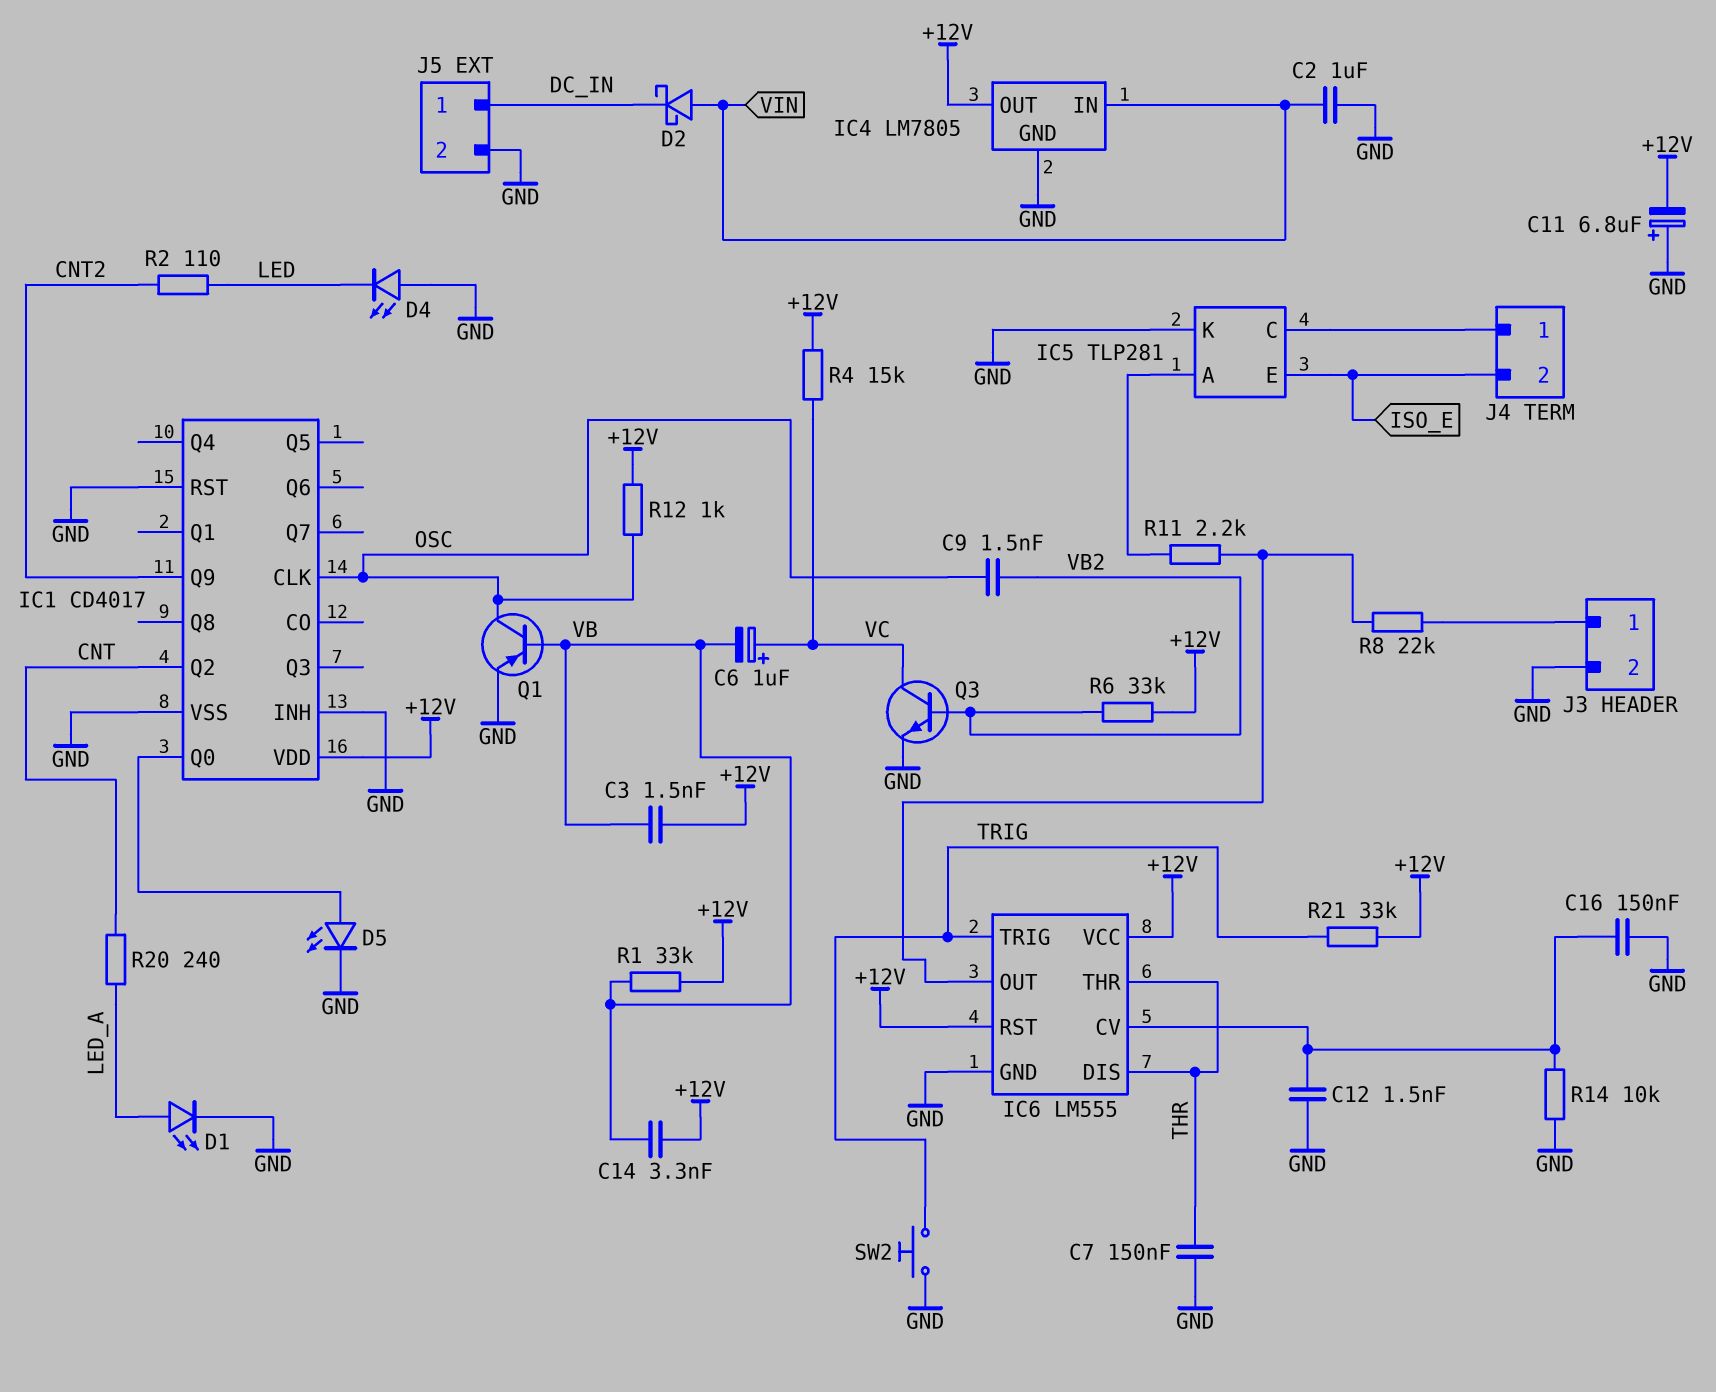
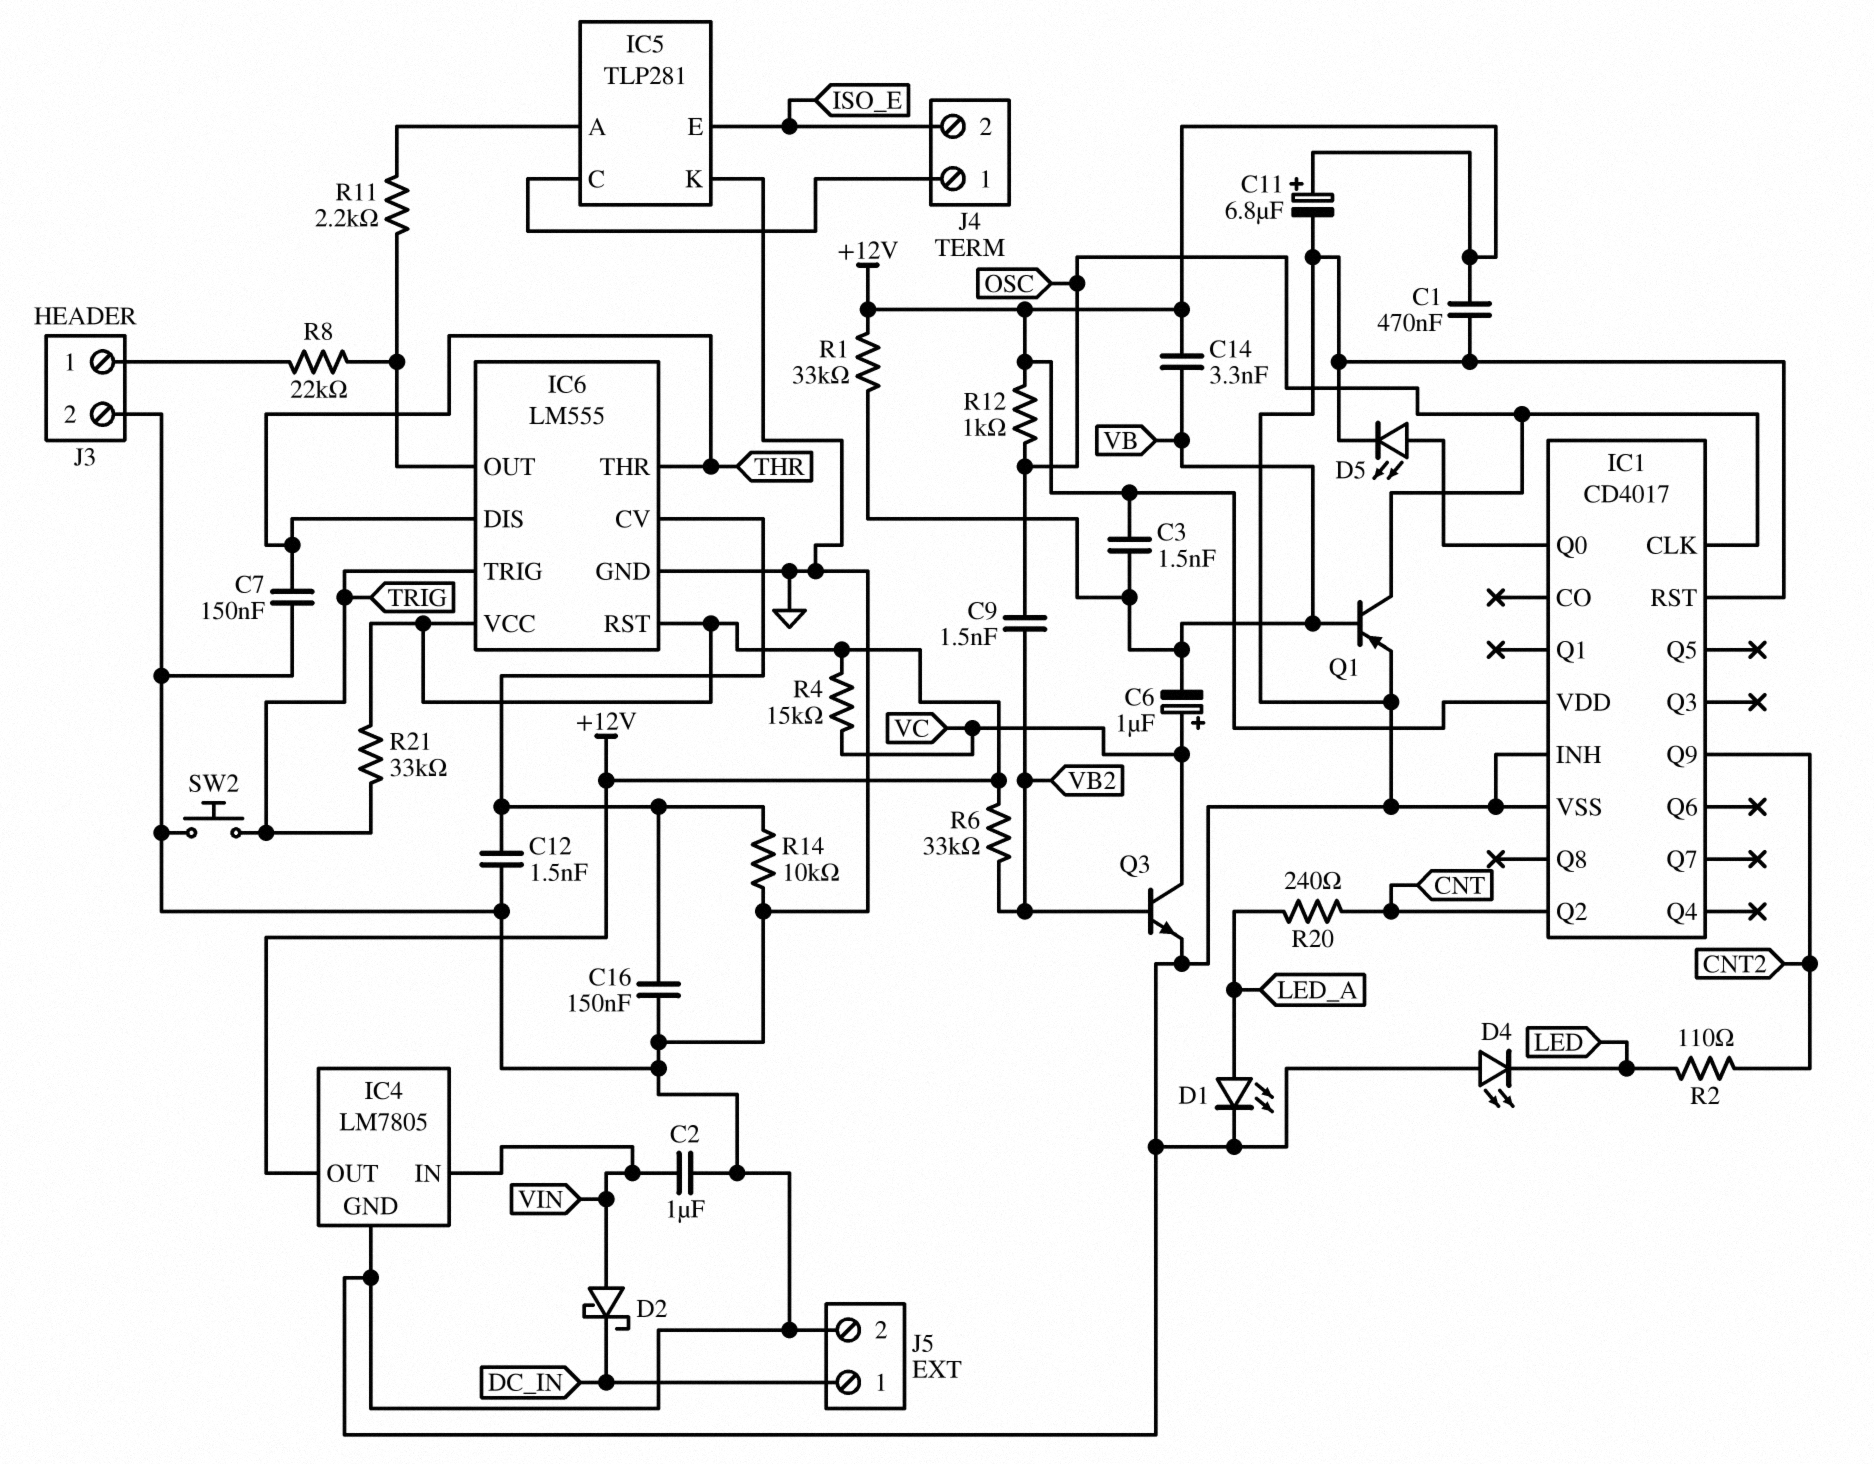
C1: none -> 470nF (+12V, GND)
C11: 6.8uF (plus GND, minus +12V) -> 6.8uF (plus +12V, minus GND)

